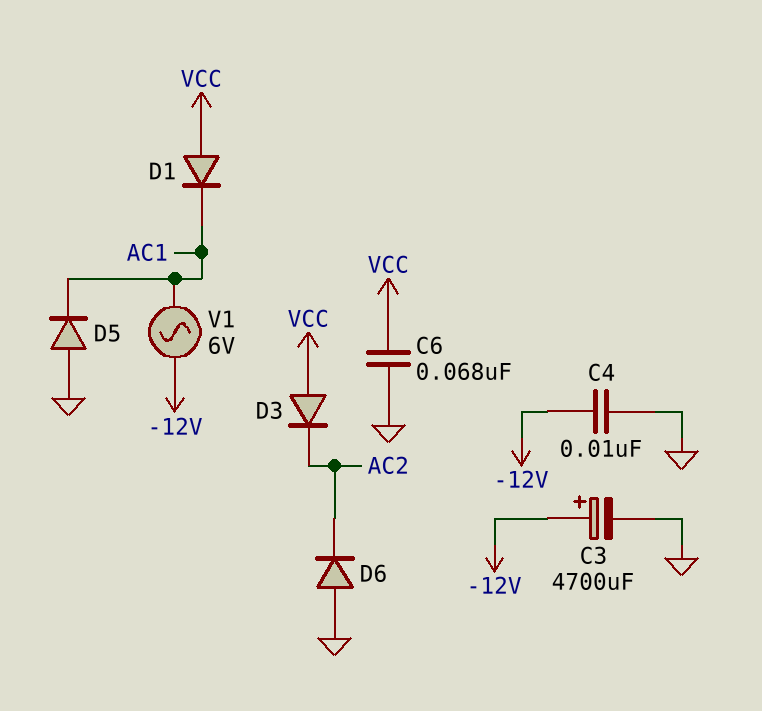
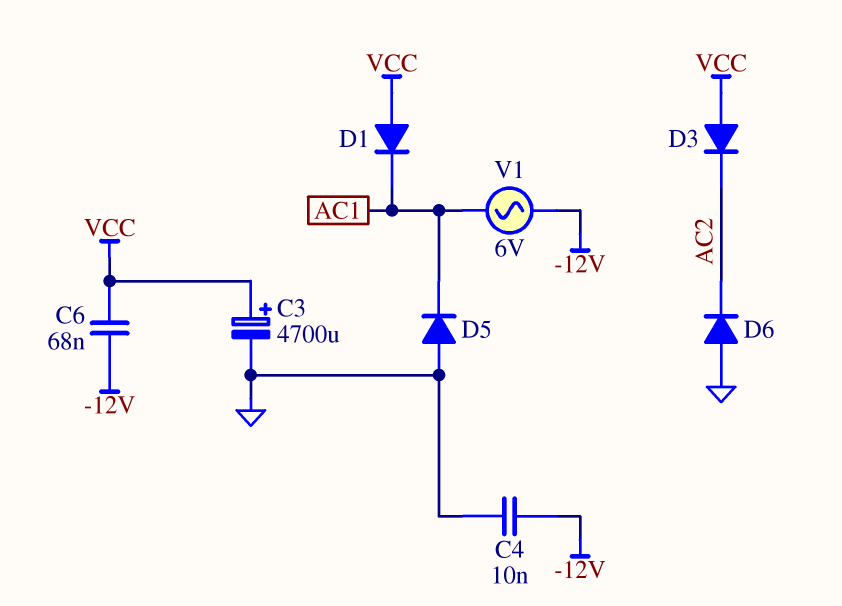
C3: 4700uF (plus -12V, minus GND) -> 4700uF (plus VCC, minus GND)
C6: 68nF (GND, VCC) -> 68nF (-12V, VCC)

